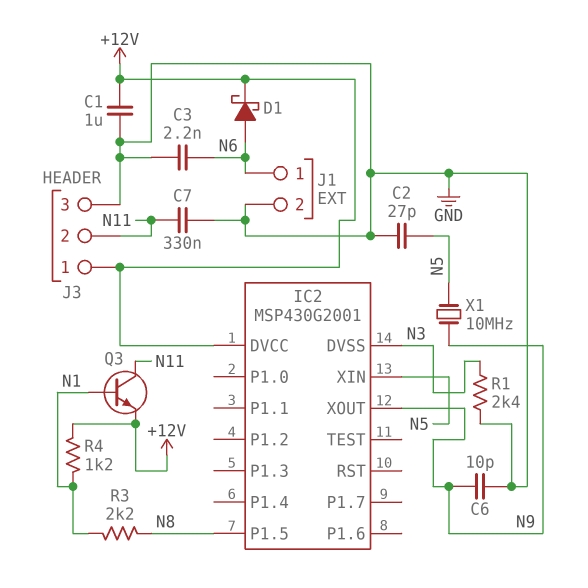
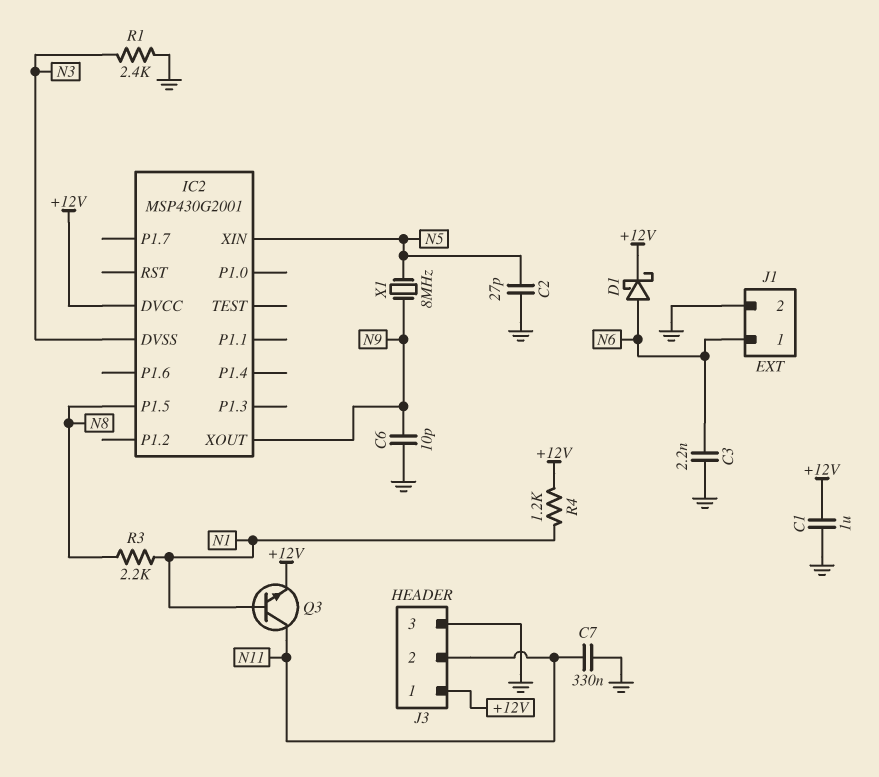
X1: 10MHz (N5, N9) -> 8MHz (N5, N9)

